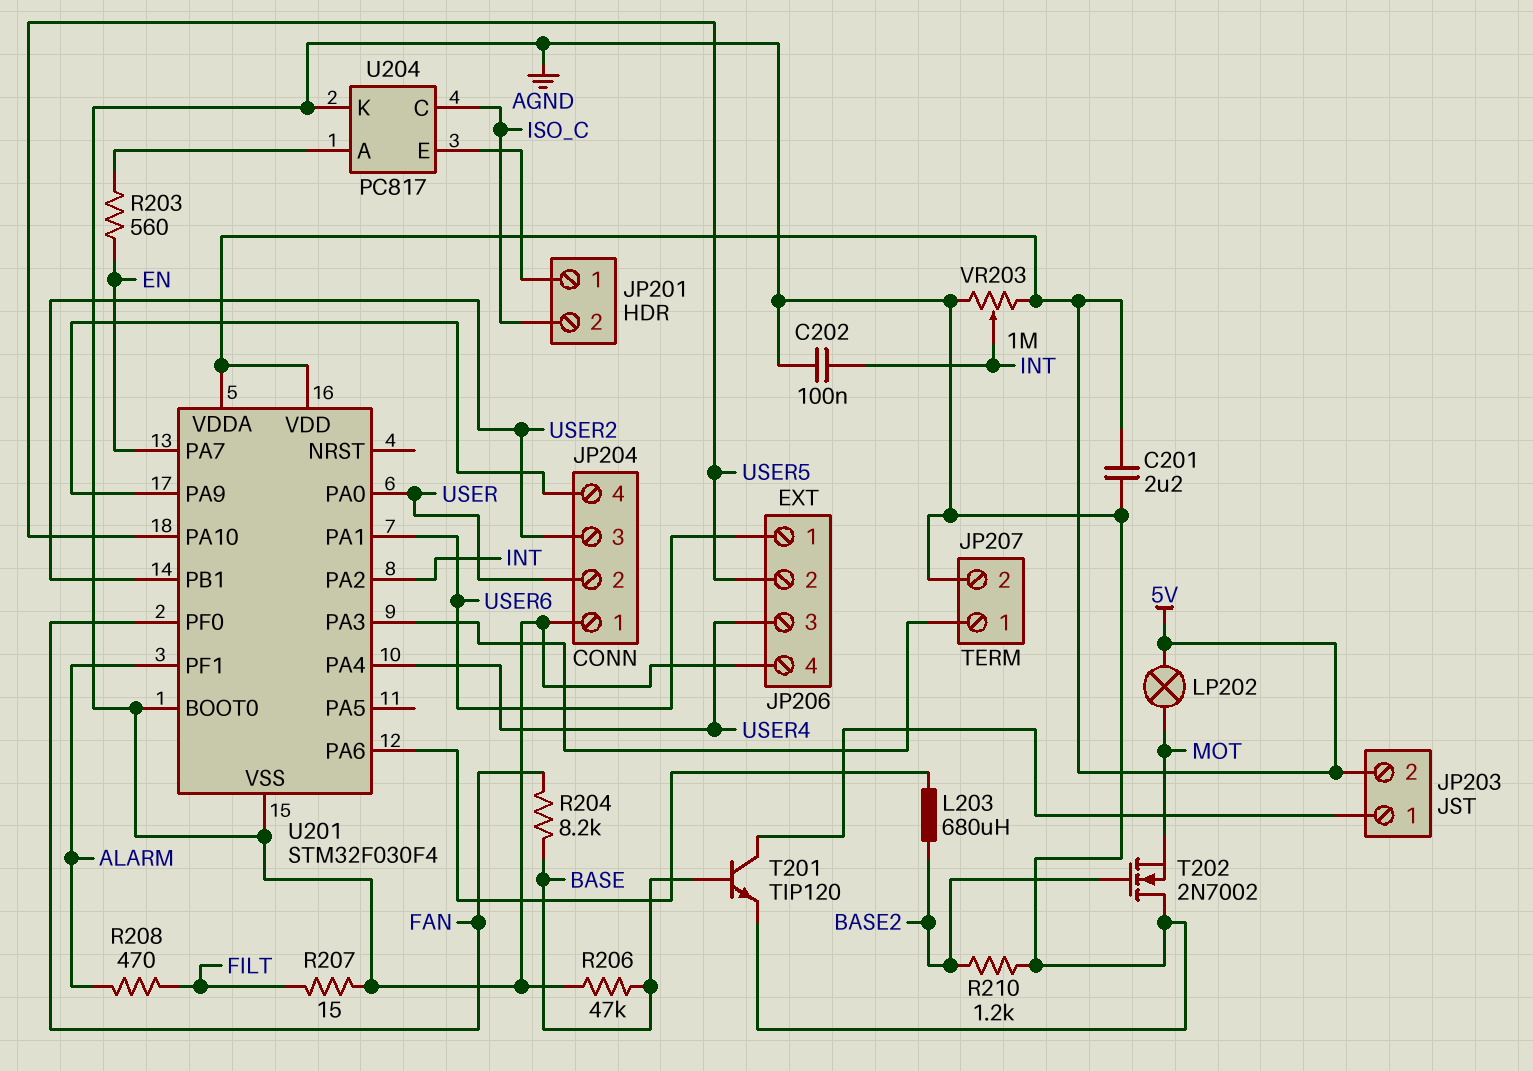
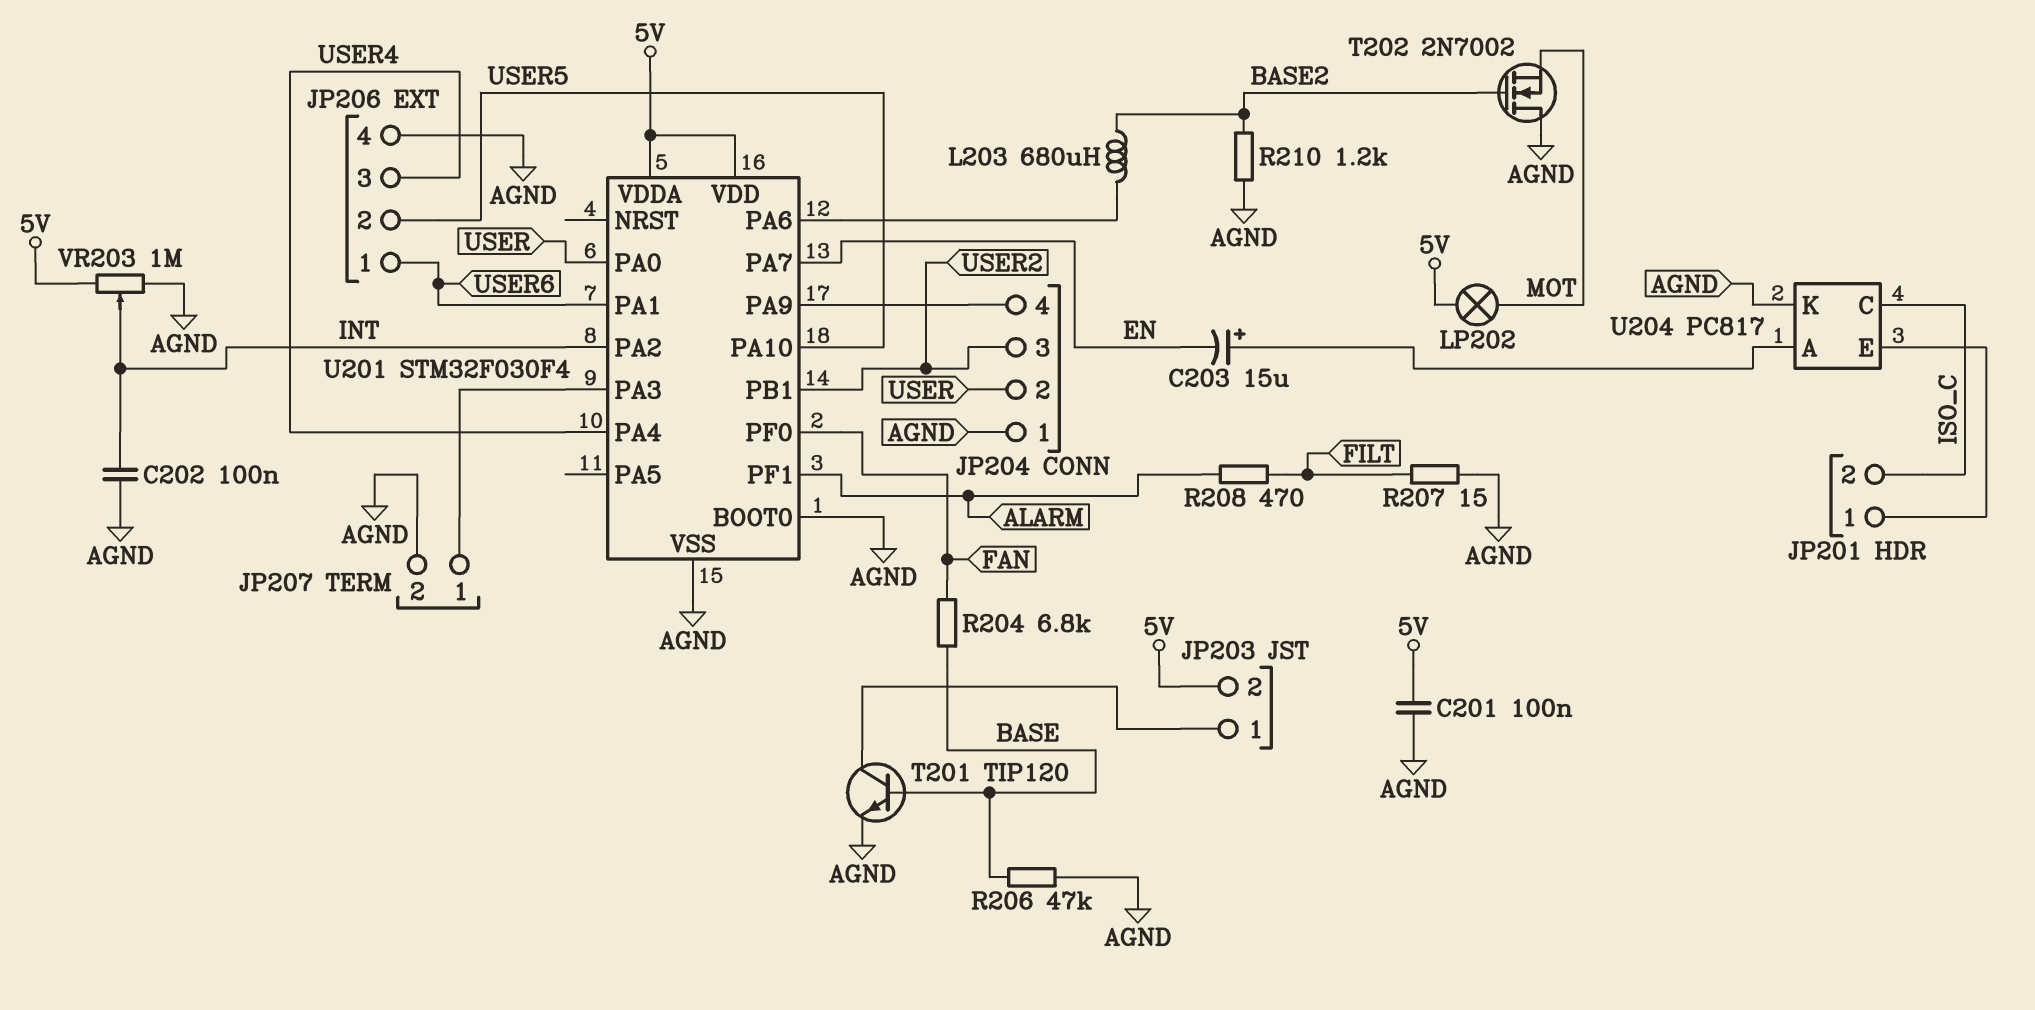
C201: 2.2uF (5V, AGND) -> 100nF (5V, AGND)
C203: none -> 15uF (plus U204/A, minus EN)
R203: 560 (EN, U204/A) -> none
R204: 8.2k (BASE, FAN) -> 6.8k (BASE, FAN)

